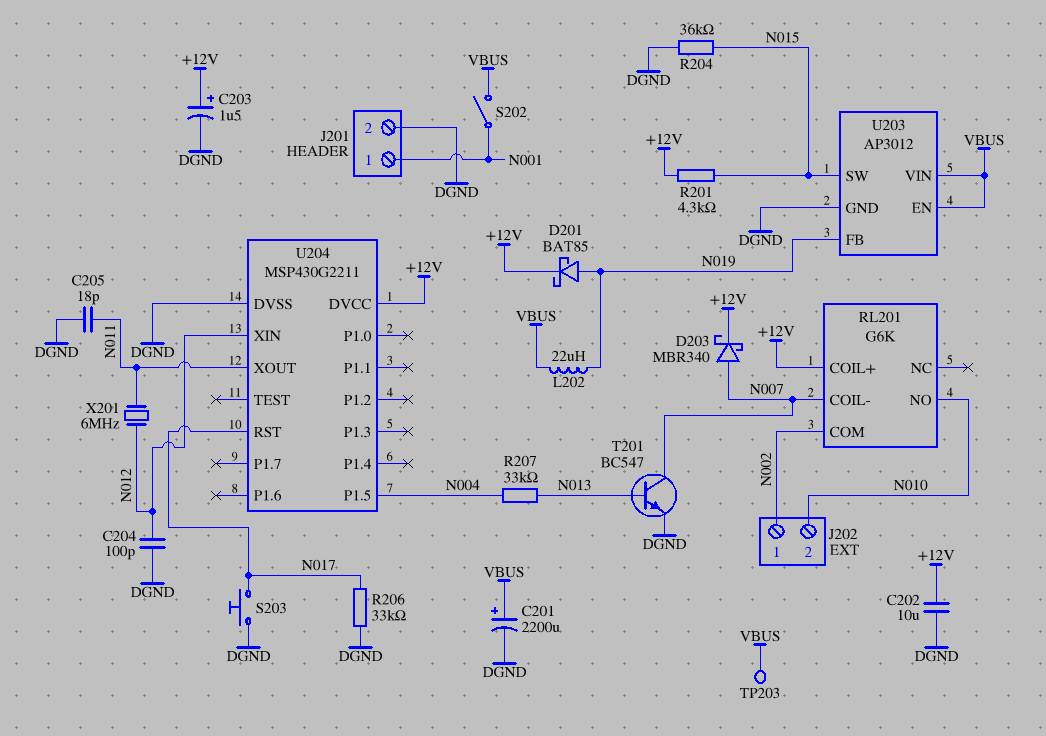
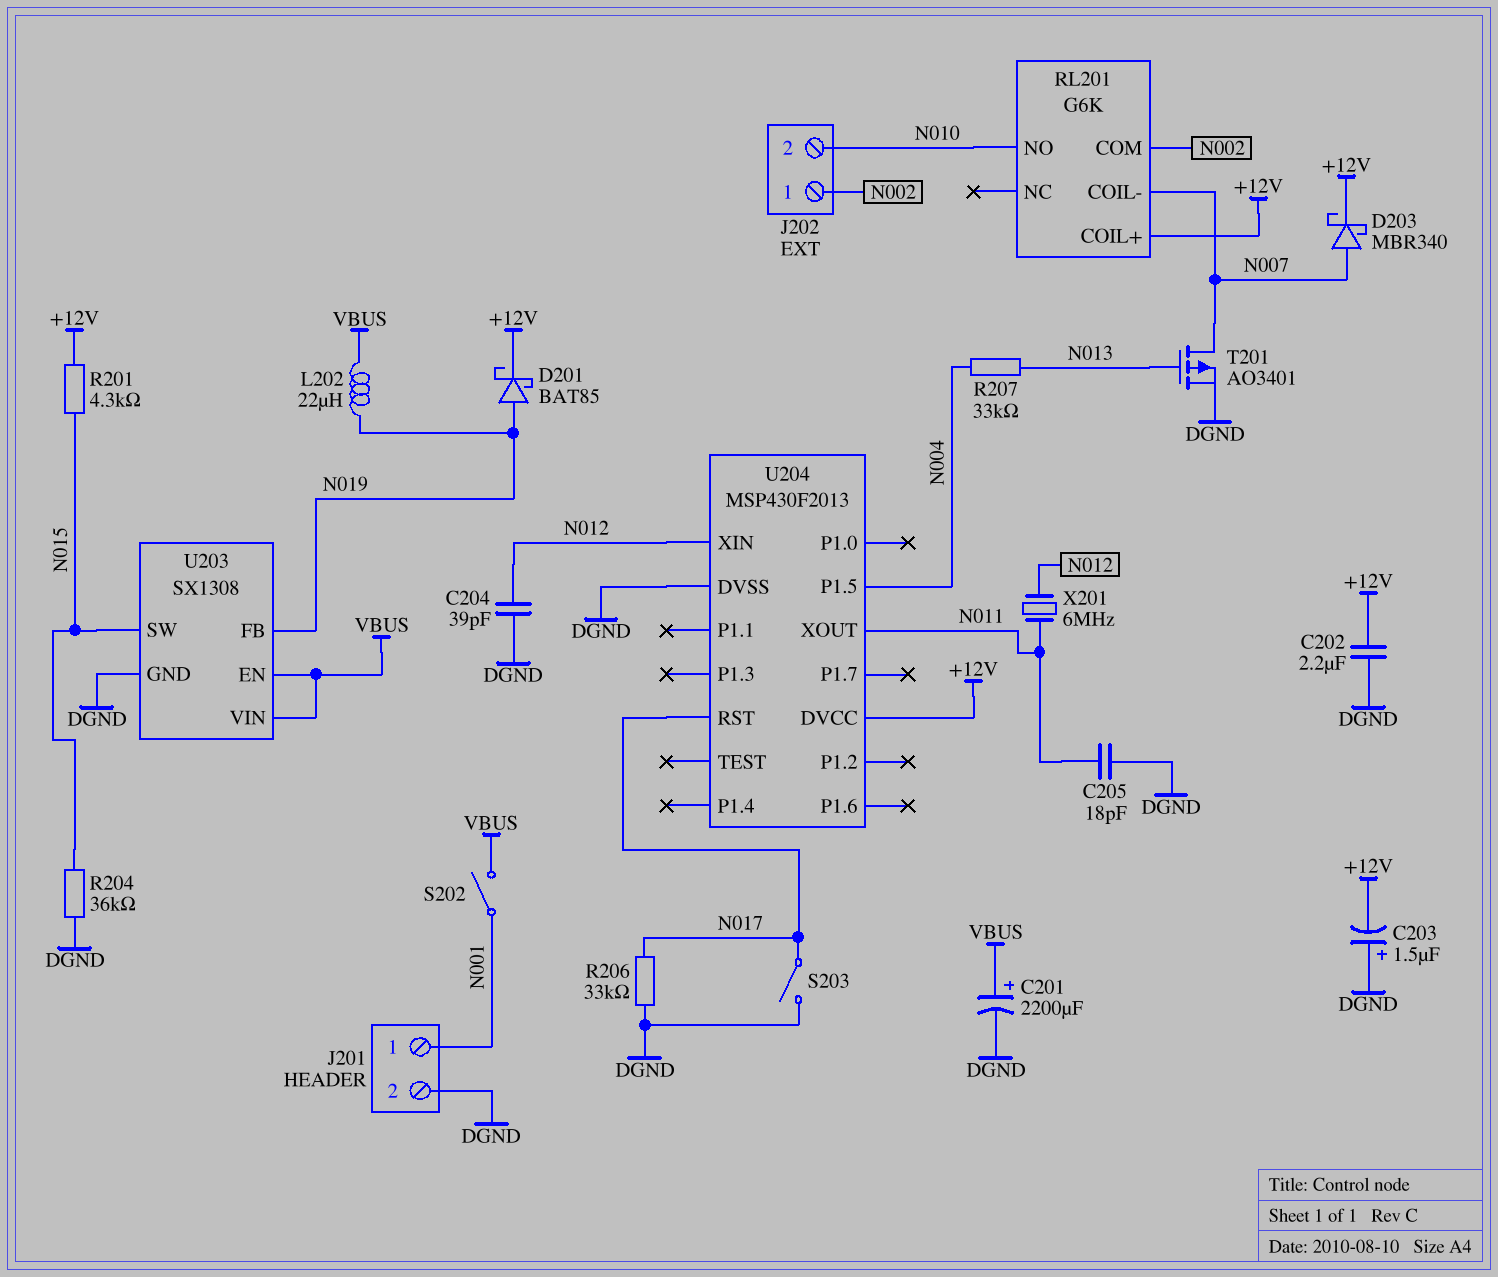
C202: 10uF (+12V, DGND) -> 2.2uF (+12V, DGND)
C203: 1.5uF (plus +12V, minus DGND) -> 1.5uF (plus DGND, minus +12V)
C204: 100pF (DGND, N012) -> 39pF (DGND, N012)
S203: button (DGND, N017) -> switch (DGND, N017)
T201: NPN BC547 (B N013, C N007, E DGND) -> PMOS AO3401 (G N013, D N007, S DGND)
TP203: test point (VBUS) -> none
U203: AP3012 -> SX1308
U204: MSP430G2211 -> MSP430F2013

